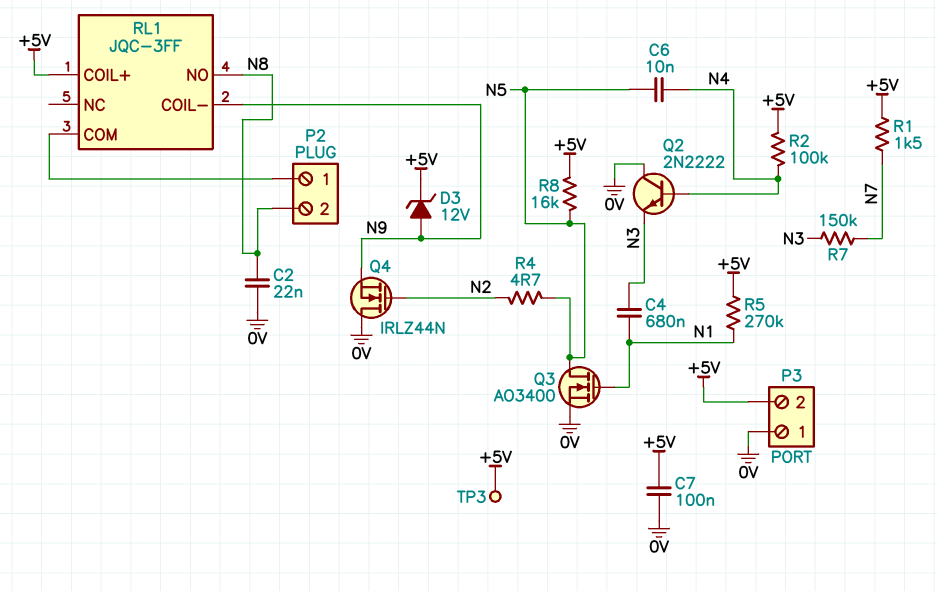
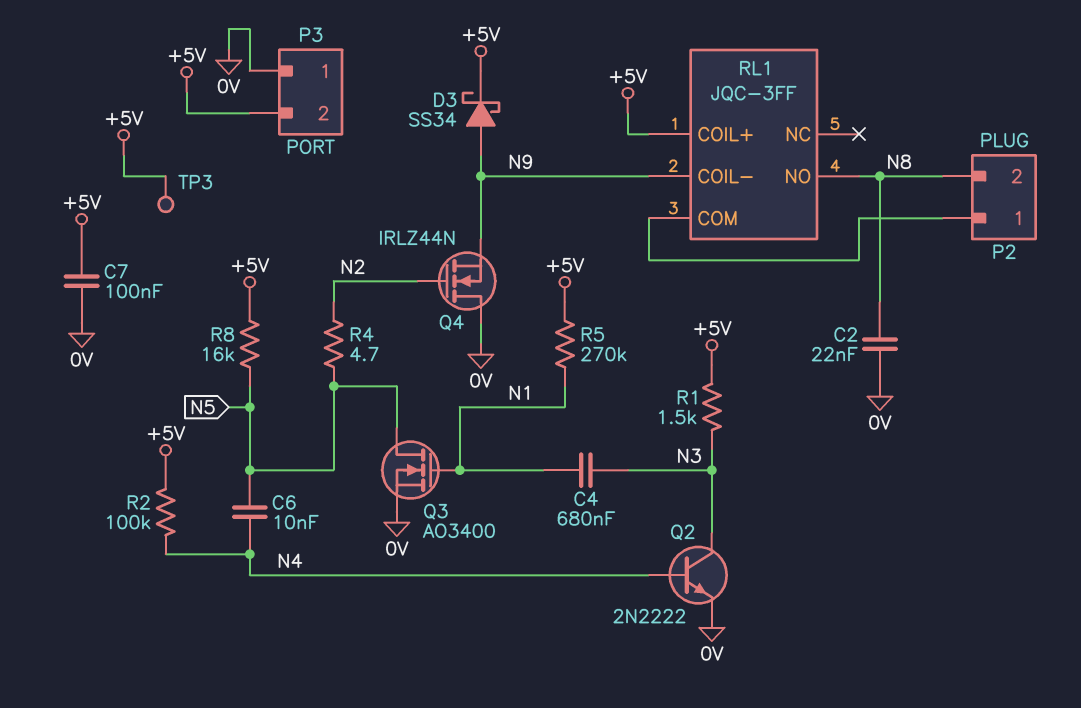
D3: zener 12V (A N9, K +5V) -> schottky SS34 (A N9, K +5V)
Q2: NPN 2N2222 (B N4, C 0V, E N3) -> NPN 2N2222 (B N4, C N3, E 0V)
R1: 1.5k (+5V, N7) -> 1.5k (+5V, N3)
R7: 150k (N3, N7) -> none

